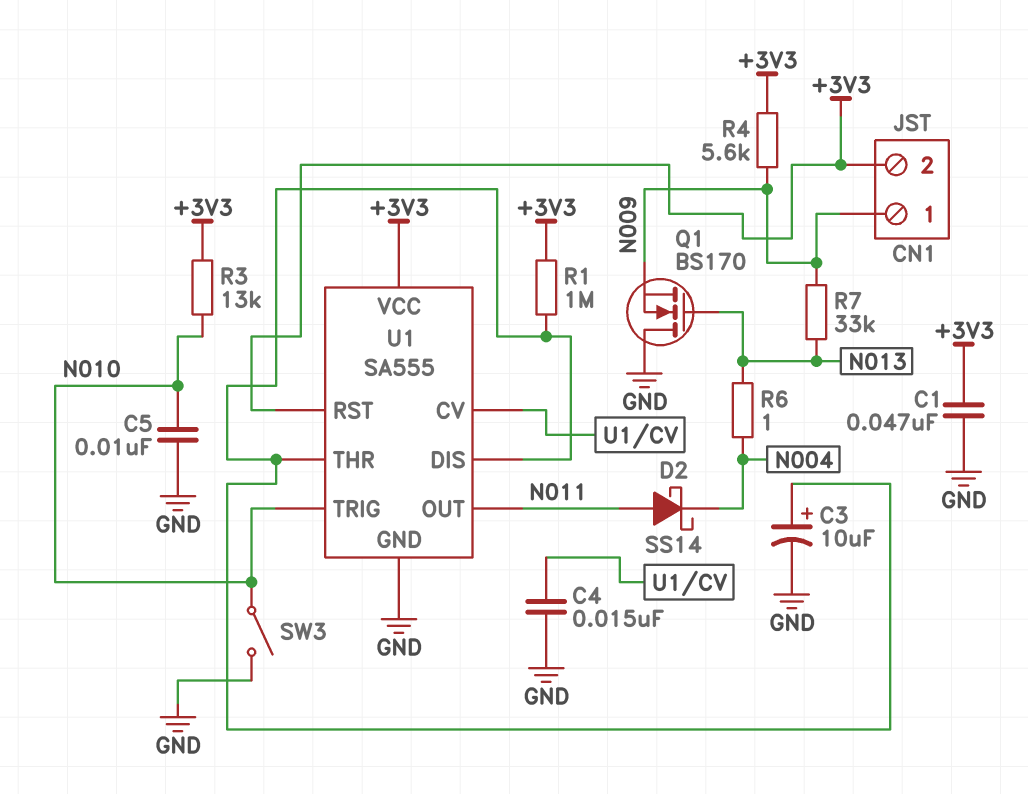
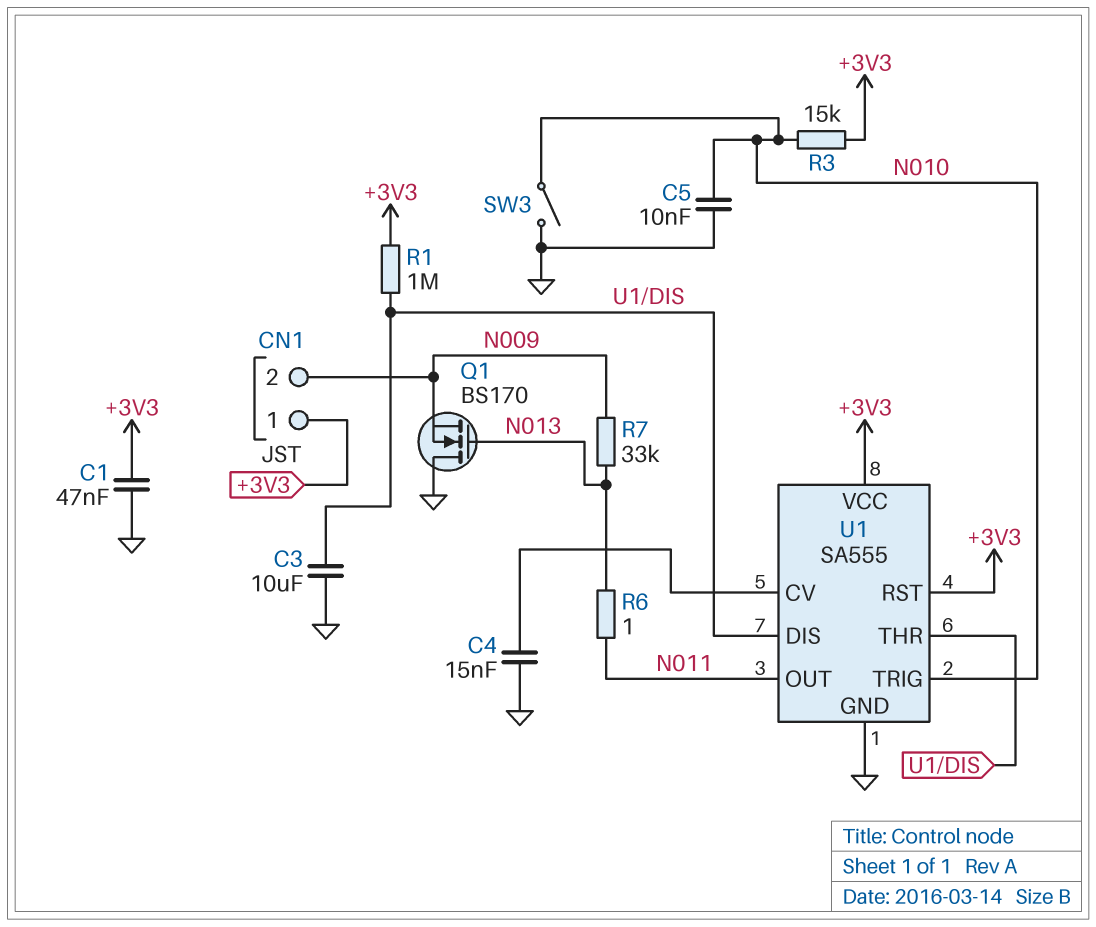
C3: 10uF (plus U1/DIS, minus GND) -> 10uF (GND, U1/DIS)
CN1 pin 1: N009 -> +3V3
CN1 pin 2: +3V3 -> N009
D2: schottky SS14 (A N011, K N004) -> none
R3: 13k (+3V3, N010) -> 15k (+3V3, N010)
R4: 5.6k (+3V3, N009) -> none
R6: 1 (N004, N013) -> 1 (N011, N013)

